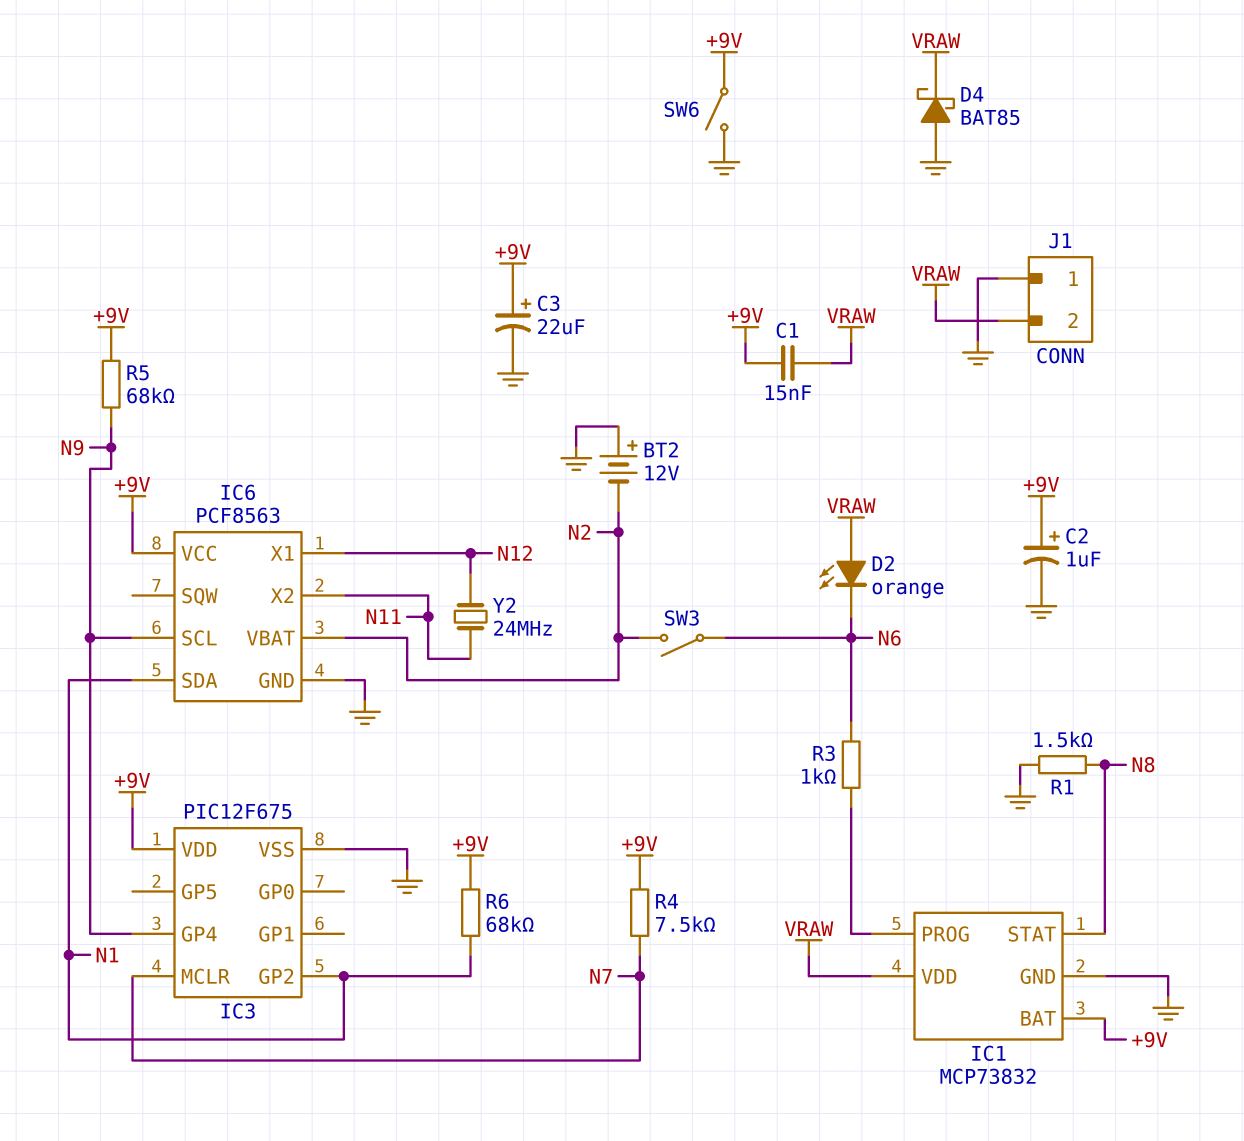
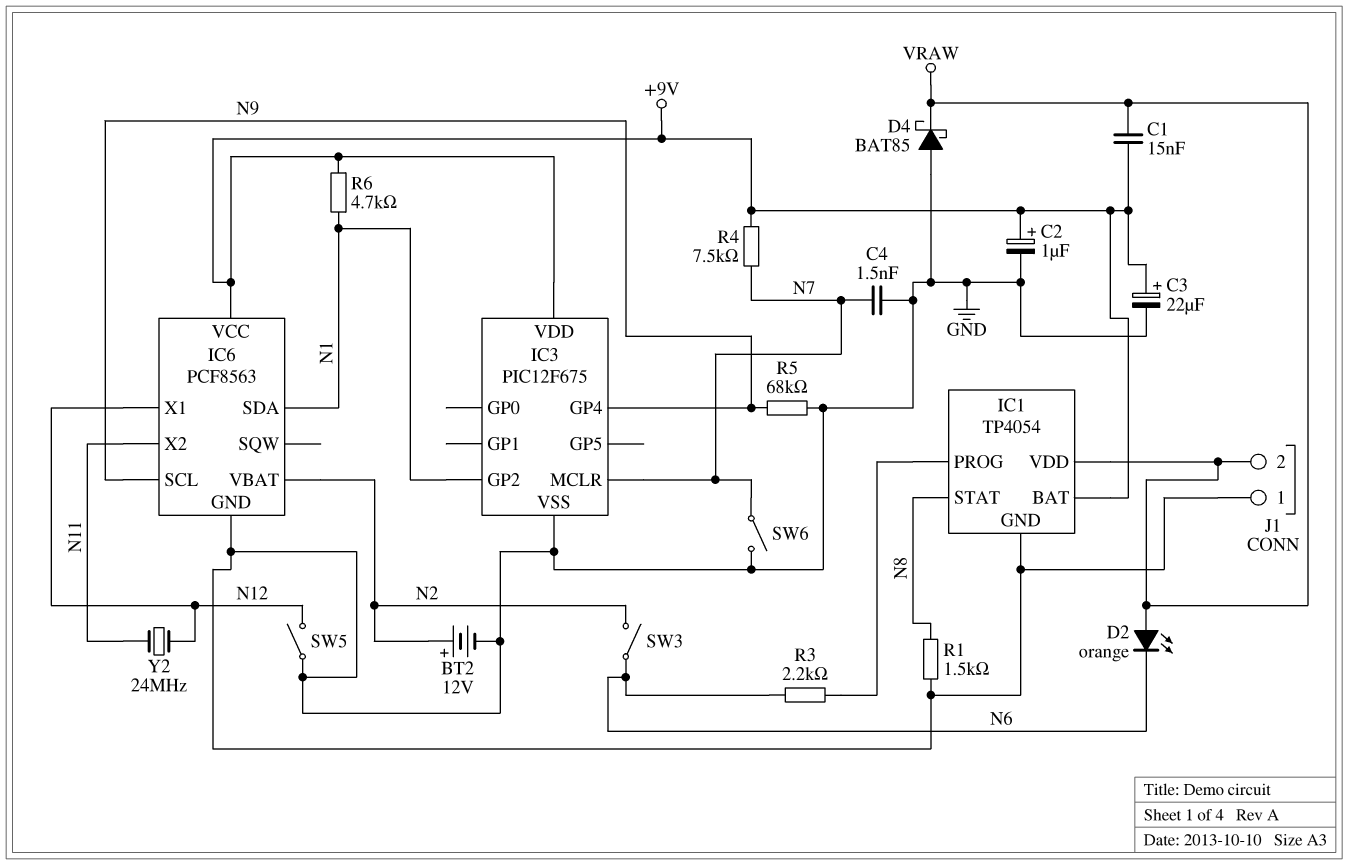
BT2: 12V (plus GND, minus N2) -> 12V (plus N2, minus GND)
C4: none -> 1.5nF (GND, N7)
IC1: MCP73832 -> TP4054
R3: 1k (IC1/PROG, N6) -> 2.2k (IC1/PROG, N6)
R5: 68k (+9V, N9) -> 68k (GND, N9)
R6: 68k (+9V, N1) -> 4.7k (+9V, N1)
SW5: none -> switch (GND, N12)
SW6: switch (+9V, GND) -> switch (GND, N7)

